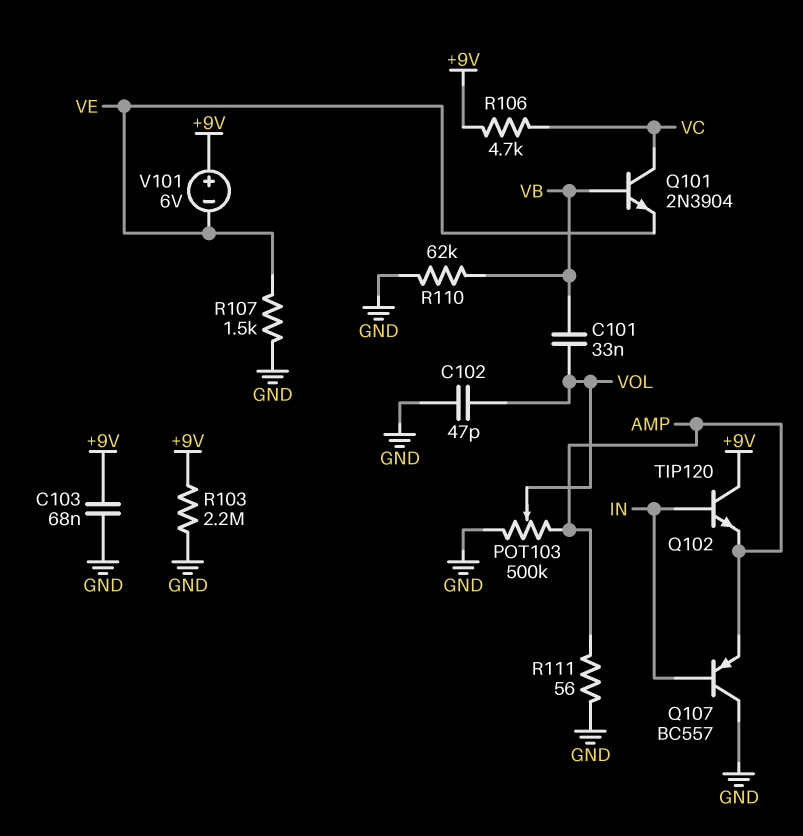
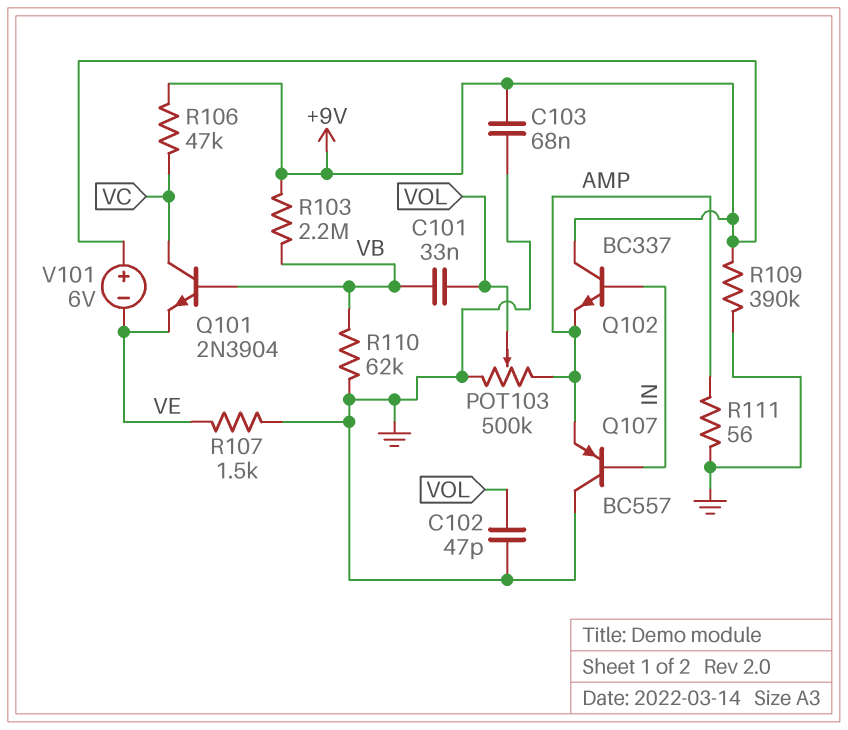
Q102: NPN TIP120 (B IN, C +9V, E AMP) -> NPN BC337 (B IN, C +9V, E AMP)
R103: 2.2M (+9V, GND) -> 2.2M (+9V, VB)
R106: 4.7k (+9V, VC) -> 47k (+9V, VC)
R109: none -> 390k (+9V, GND)

